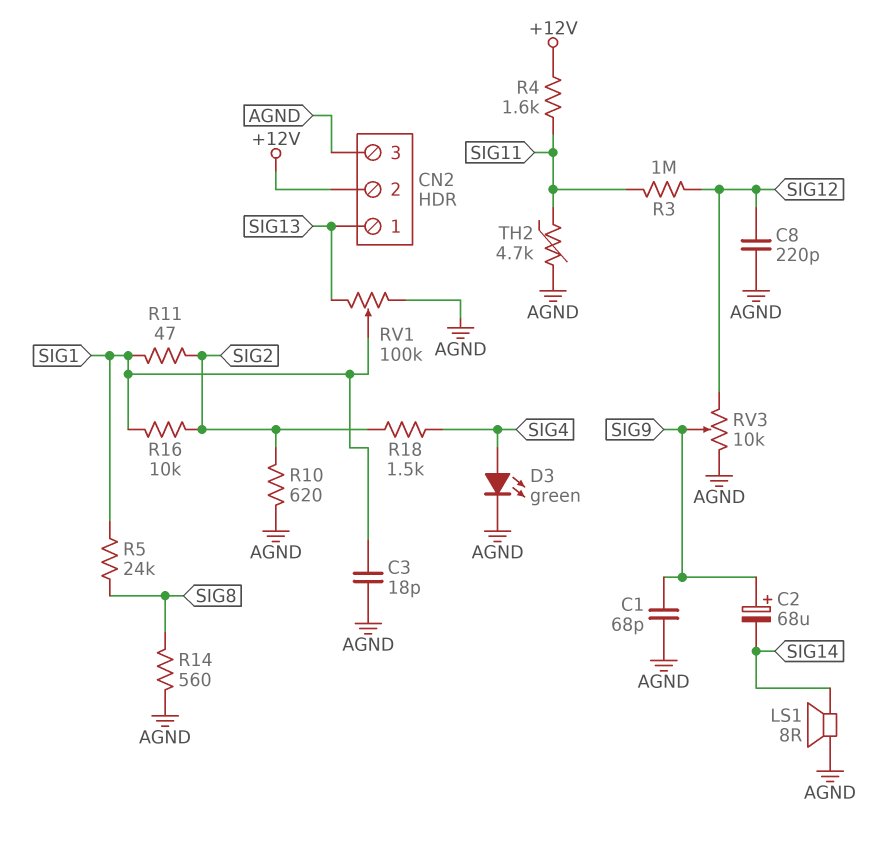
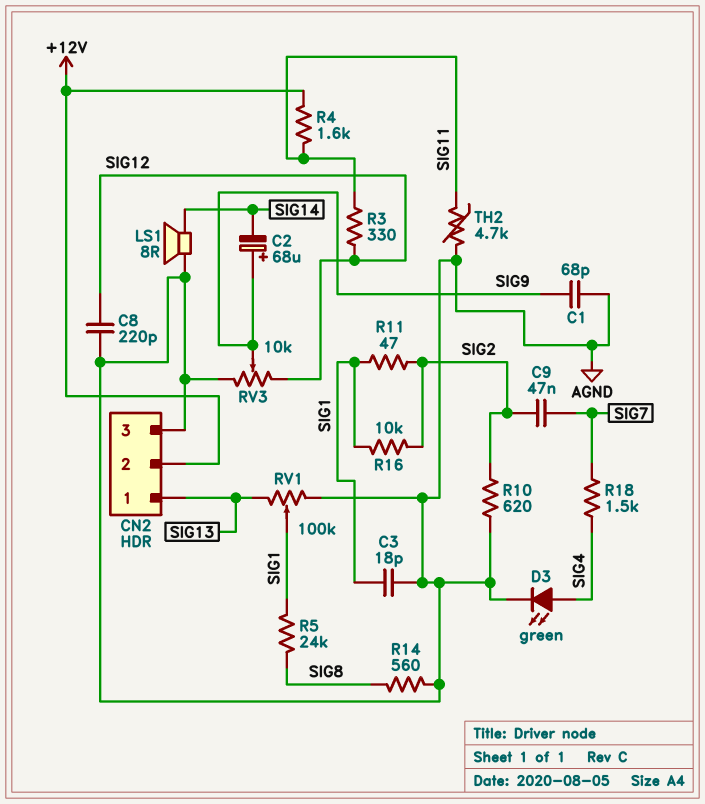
C9: none -> 47nF (SIG2, SIG7)
R3: 1M (SIG11, SIG12) -> 330 (SIG11, SIG12)
R18: 1.5k (SIG2, SIG4) -> 1.5k (SIG4, SIG7)

